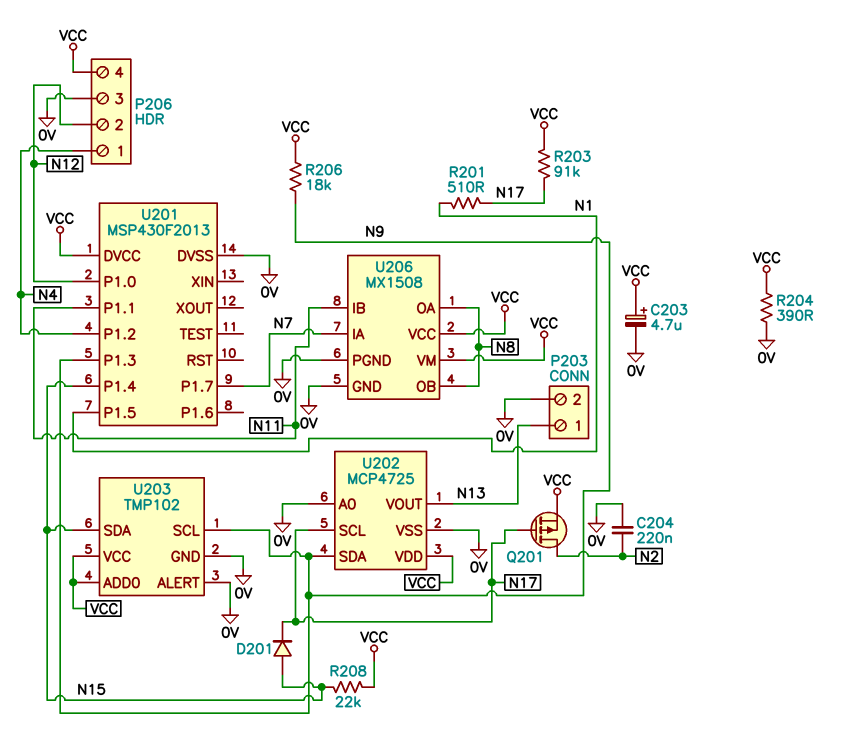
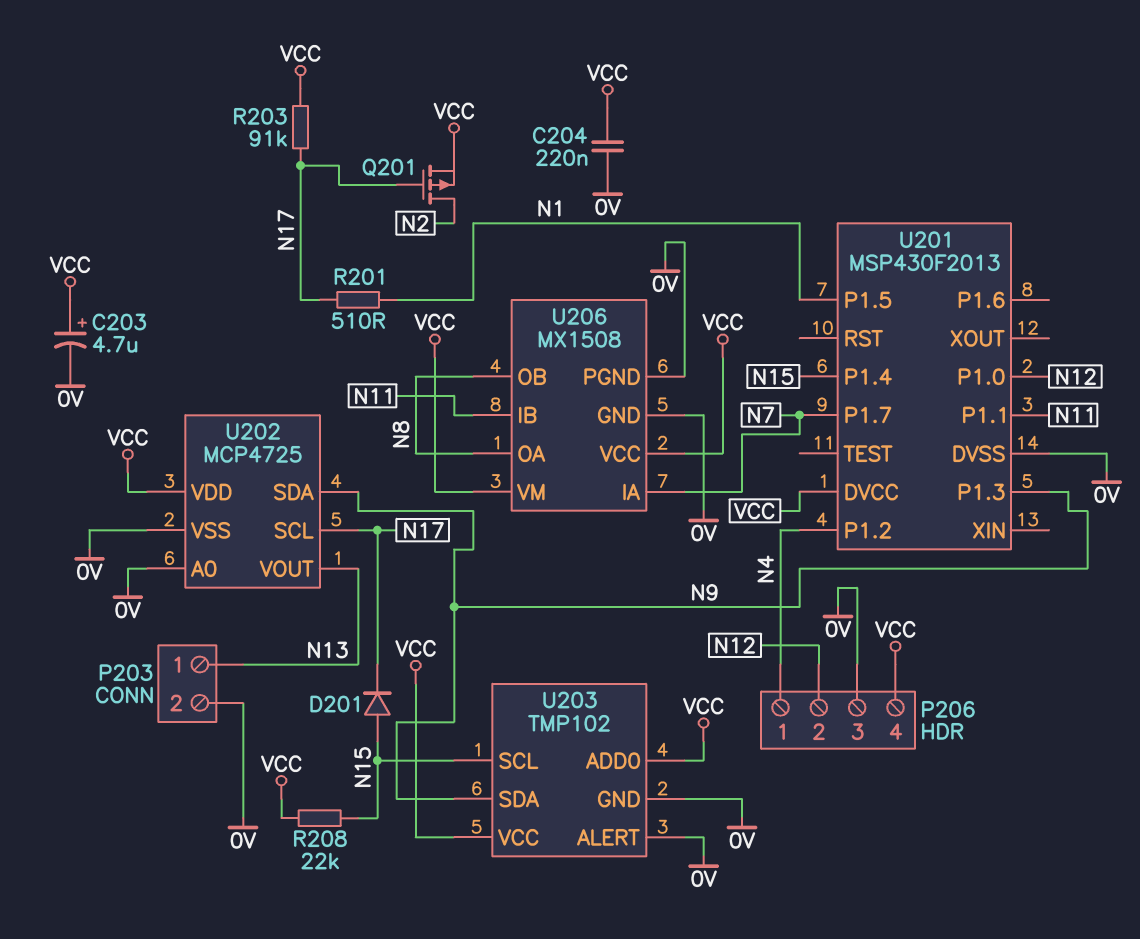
C204: 220nF (0V, N2) -> 220nF (0V, VCC)
R204: 390 (0V, VCC) -> none
R206: 18k (N9, VCC) -> none
U203 pin SCL: N9 -> N15
U203 pin SDA: N15 -> N9

